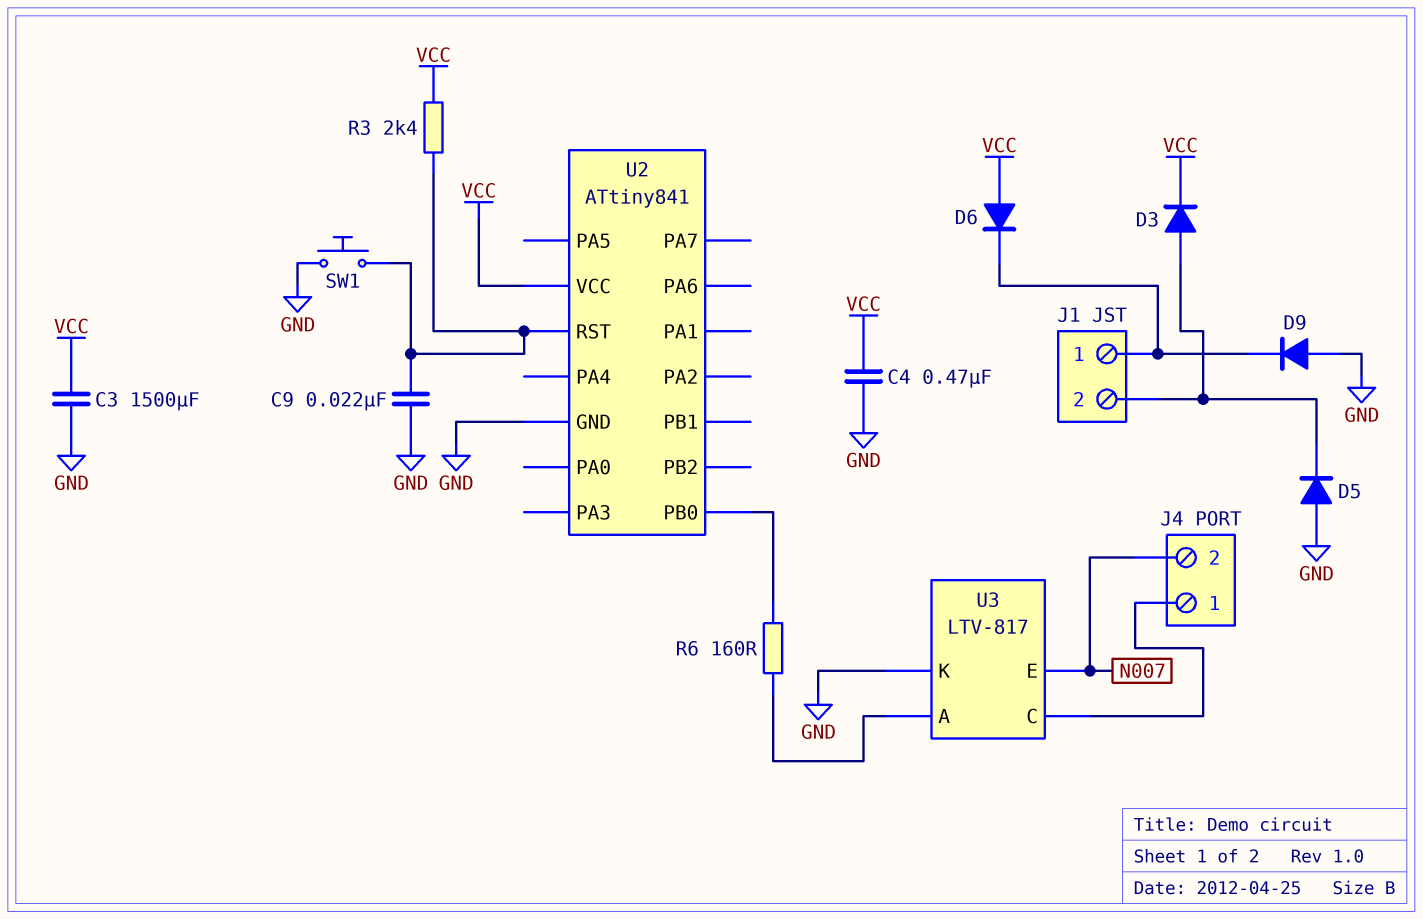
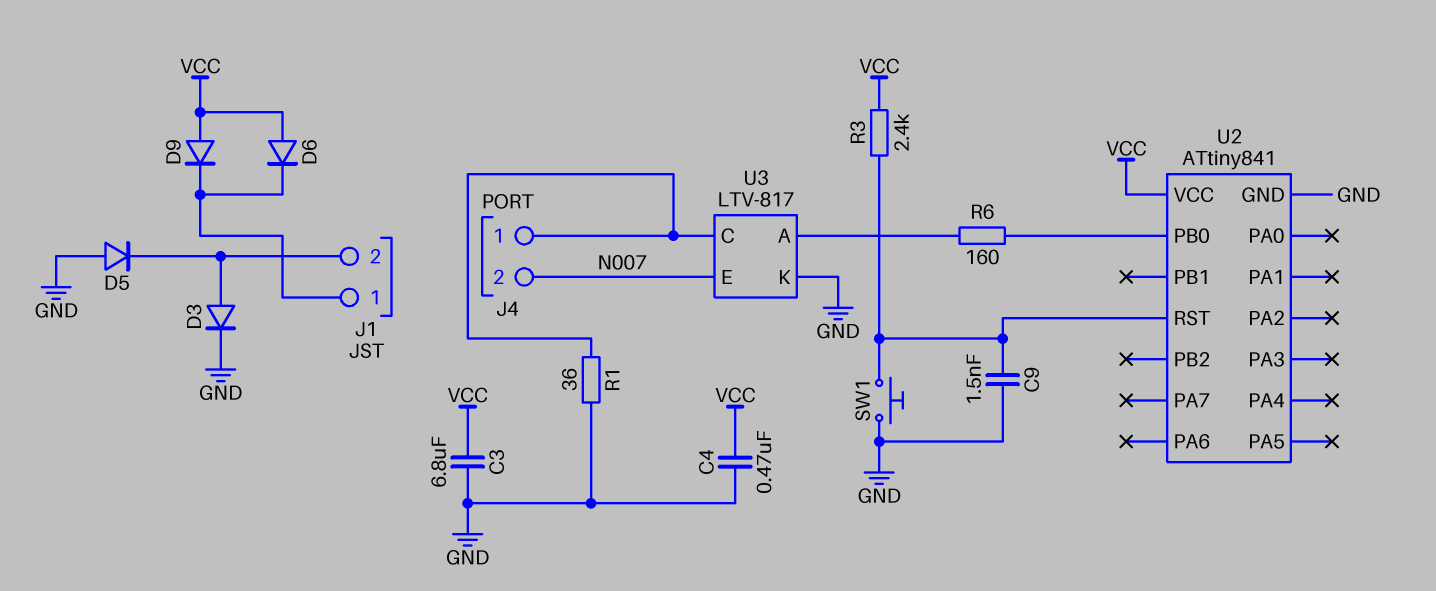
C3: 1500uF (GND, VCC) -> 6.8uF (GND, VCC)
C9: 22nF (GND, U2/RST) -> 1.5nF (GND, U2/RST)
D3: diode (A J1/2, K VCC) -> diode (A J1/2, K GND)
D9: diode (A GND, K J1/1) -> diode (A VCC, K J1/1)
R1: none -> 36 (GND, J4/1)

